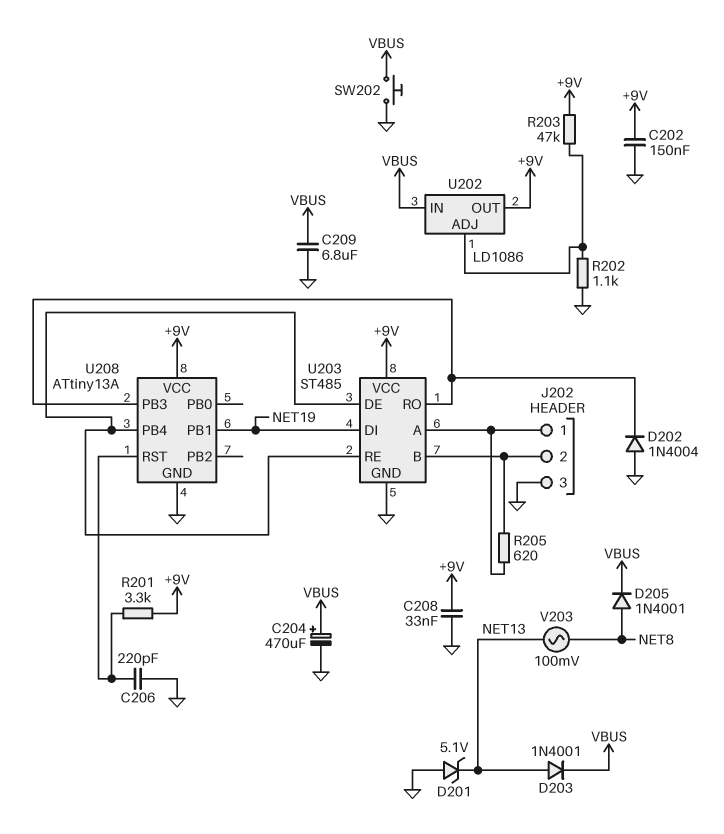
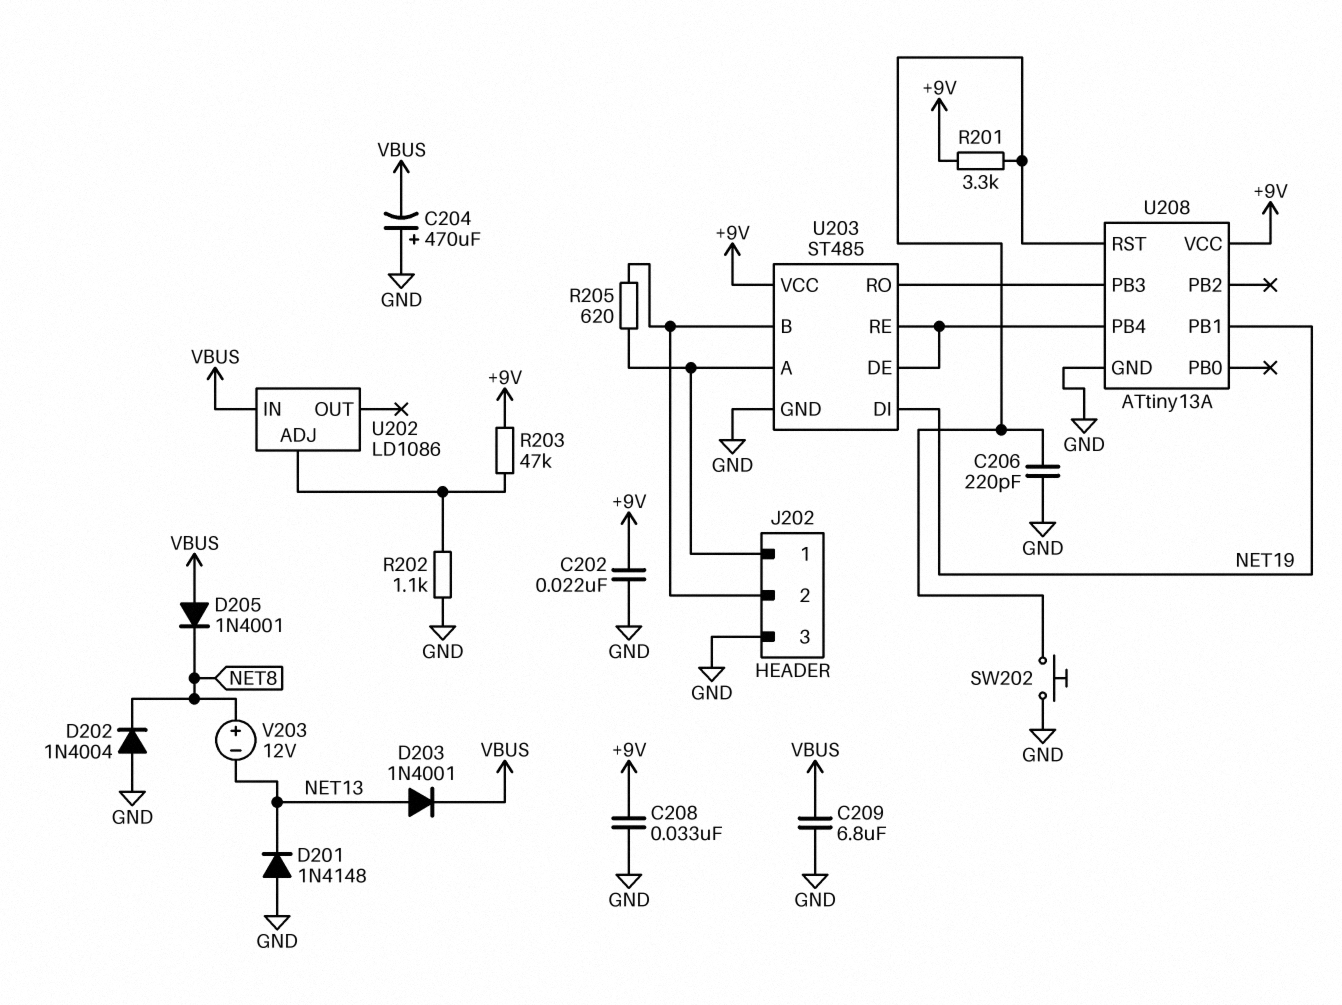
C202: 150nF (+9V, GND) -> 22nF (+9V, GND)
C204: 470uF (plus VBUS, minus GND) -> 470uF (plus GND, minus VBUS)
D201: zener 5.1V (A GND, K NET13) -> diode 1N4148 (A GND, K NET13)
D202: diode 1N4004 (A GND, K U203/RO) -> diode 1N4004 (A GND, K NET8)
D205: diode 1N4001 (A NET8, K VBUS) -> diode 1N4001 (A VBUS, K NET8)
SW202: button (GND, VBUS) -> button (GND, U208/RST)
U202 pin OUT: +9V -> none
V203: AC 100mV (NET8, NET13) -> 12V (plus NET8, minus NET13)

